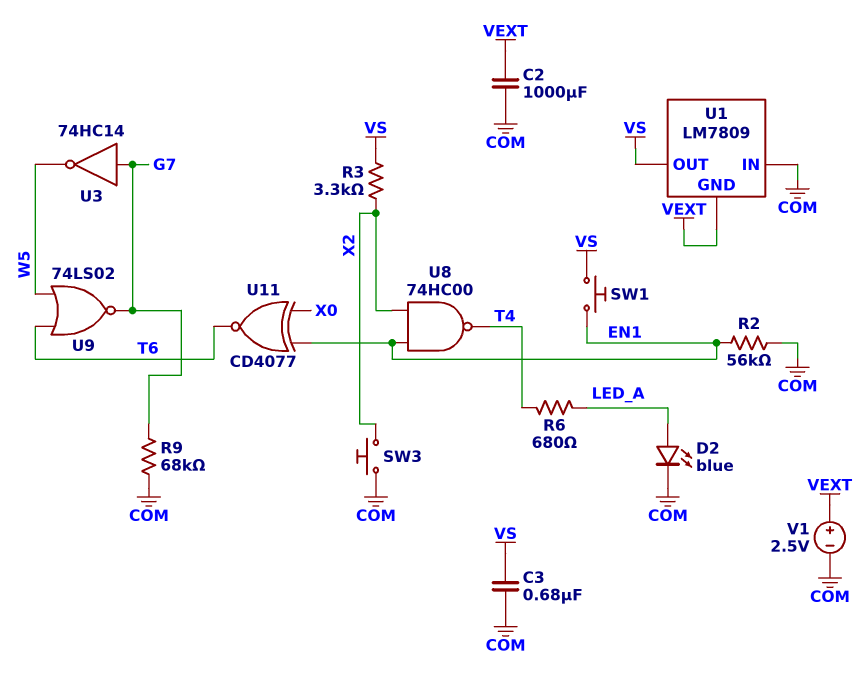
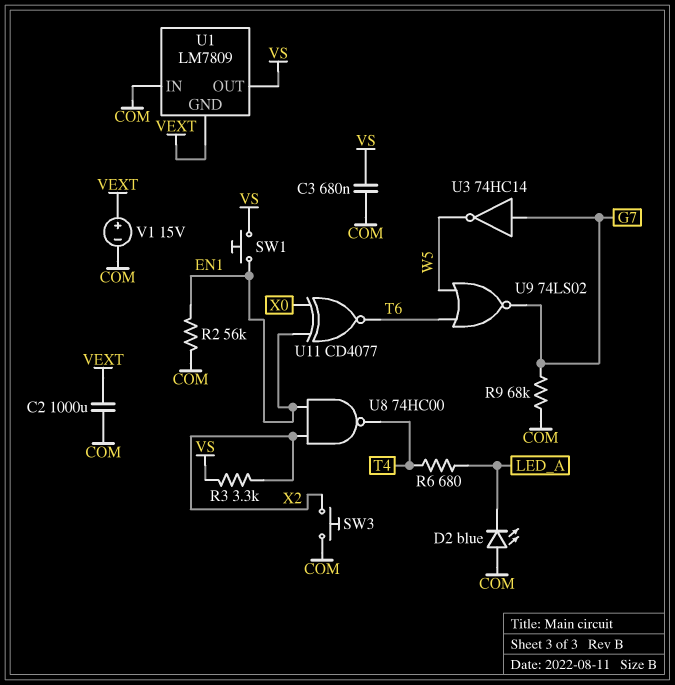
D2: LED blue (A LED_A, K COM) -> LED blue (A COM, K LED_A)
V1: 2.5V (plus VEXT, minus COM) -> 15V (plus VEXT, minus COM)

